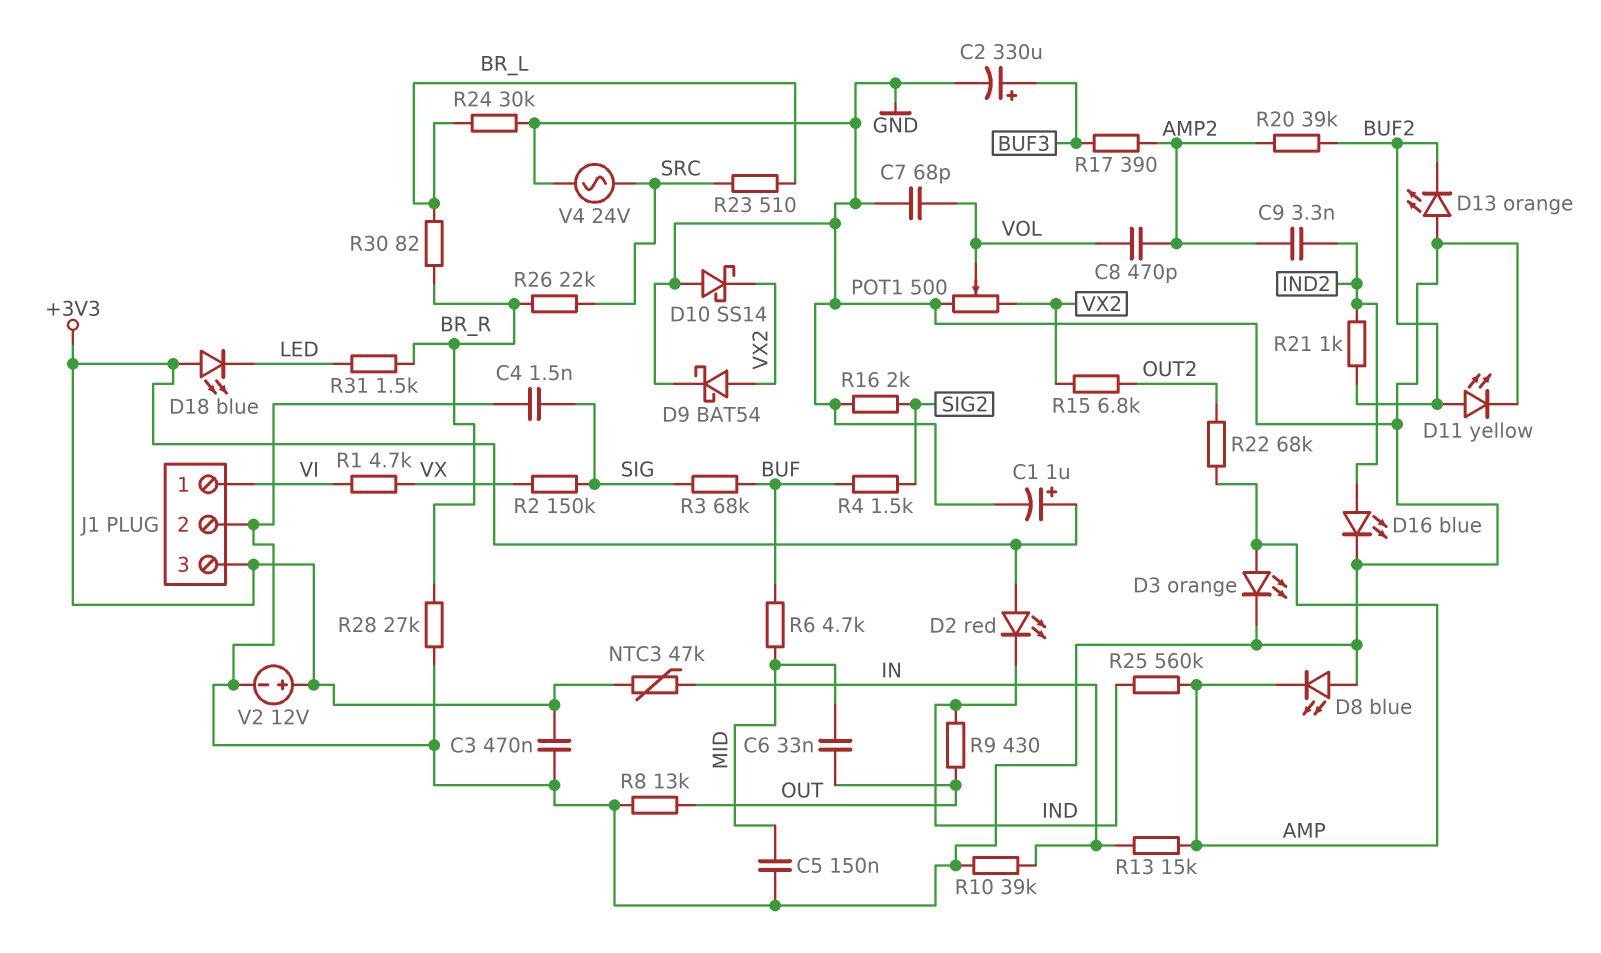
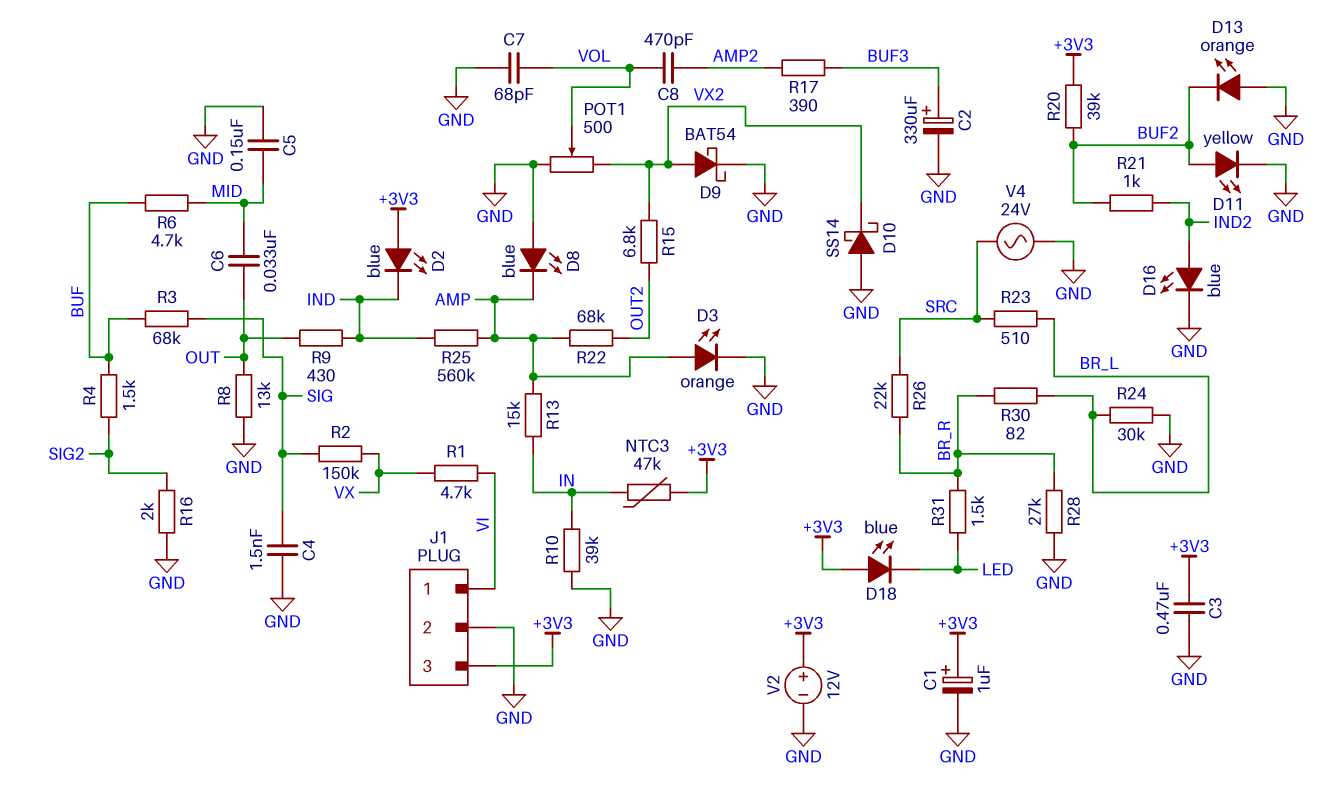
C9: 3.3nF (AMP2, IND2) -> none
D2: LED red (A +3V3, K IND) -> LED blue (A +3V3, K IND)
R20: 39k (AMP2, BUF2) -> 39k (+3V3, BUF2)

